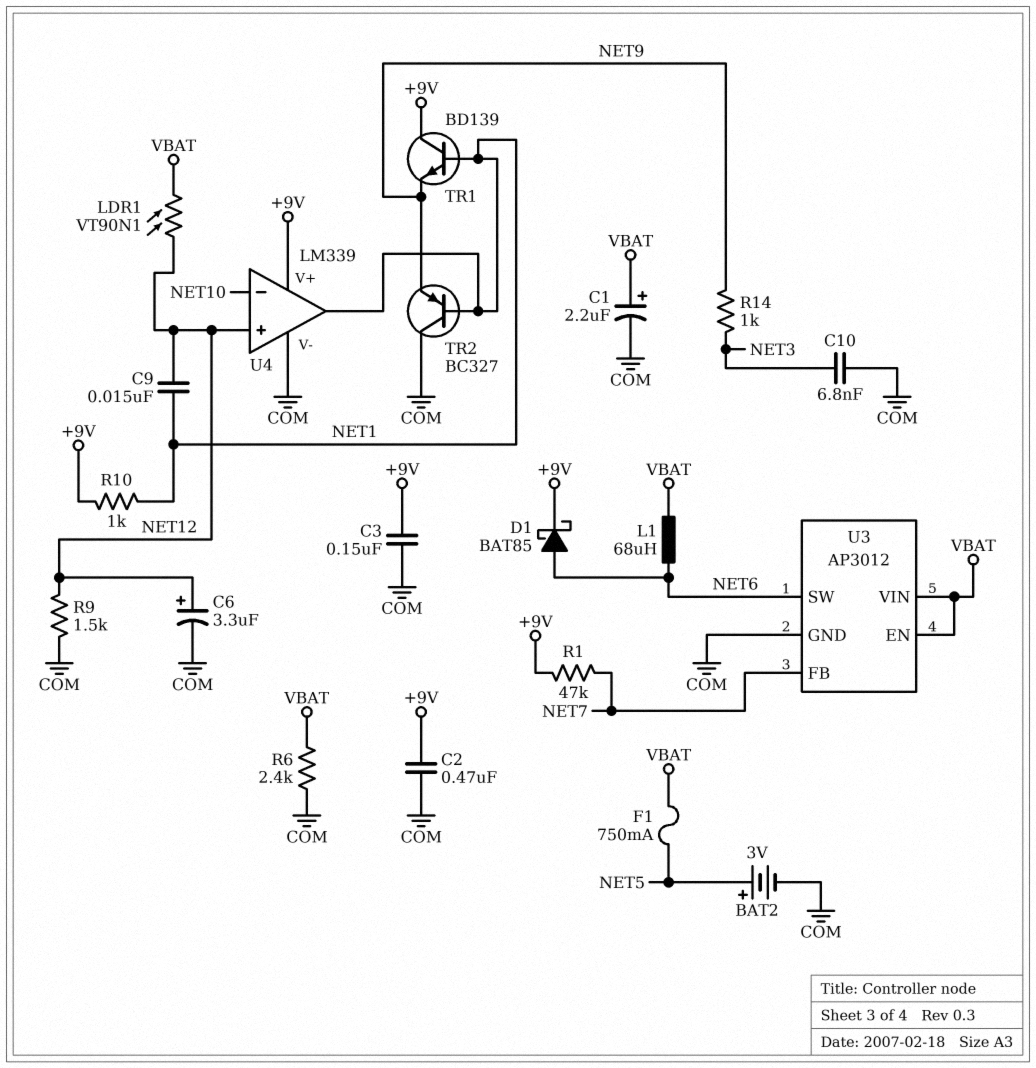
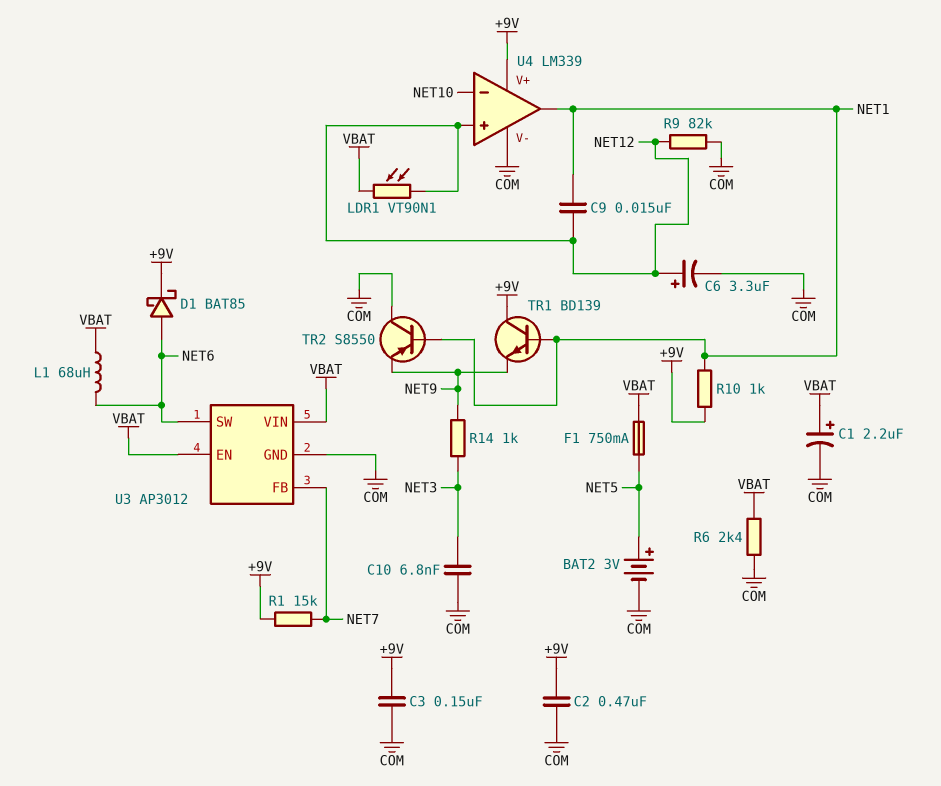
R1: 47k (+9V, NET7) -> 15k (+9V, NET7)
R9: 1.5k (COM, NET12) -> 82k (COM, NET12)
TR2: PNP BC327 (B NET1, C COM, E NET9) -> PNP S8550 (B NET1, C COM, E NET9)

